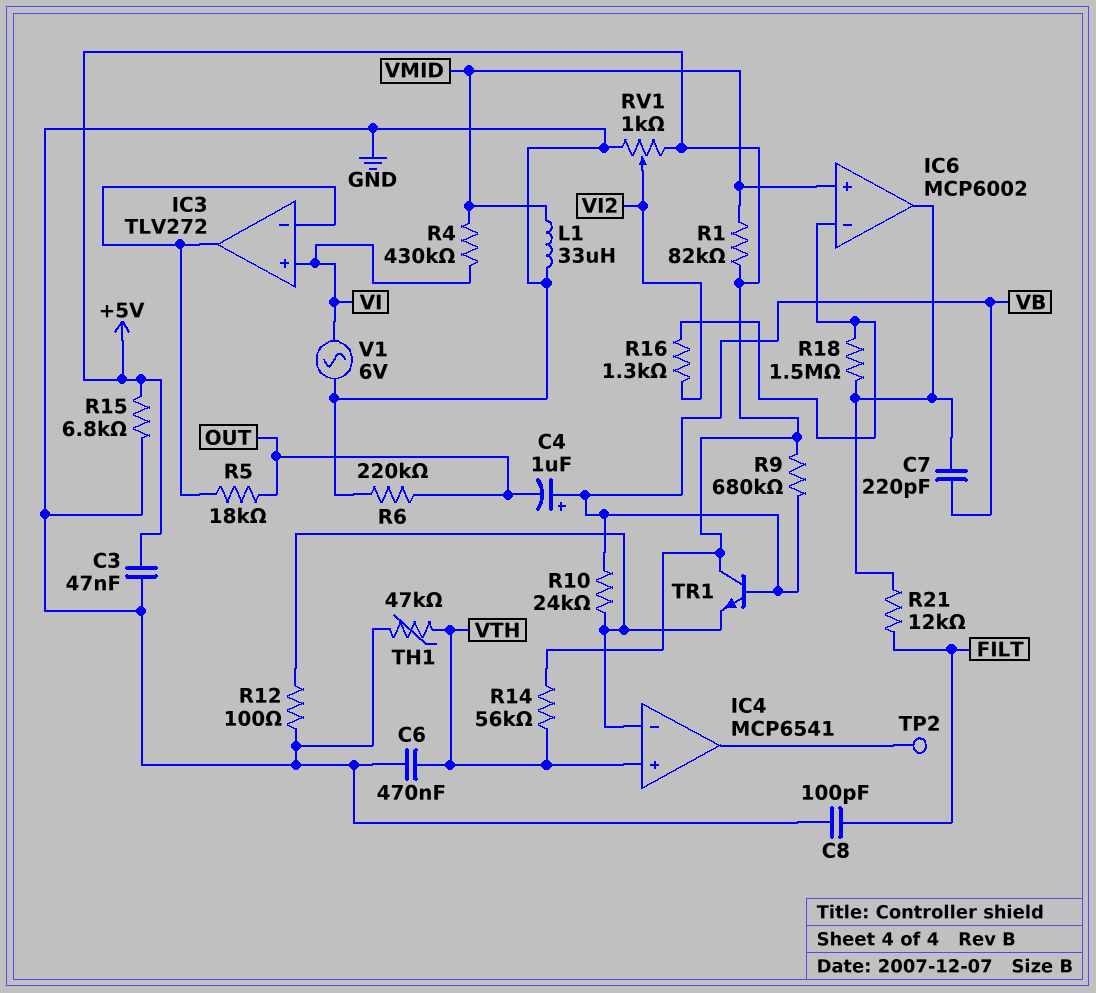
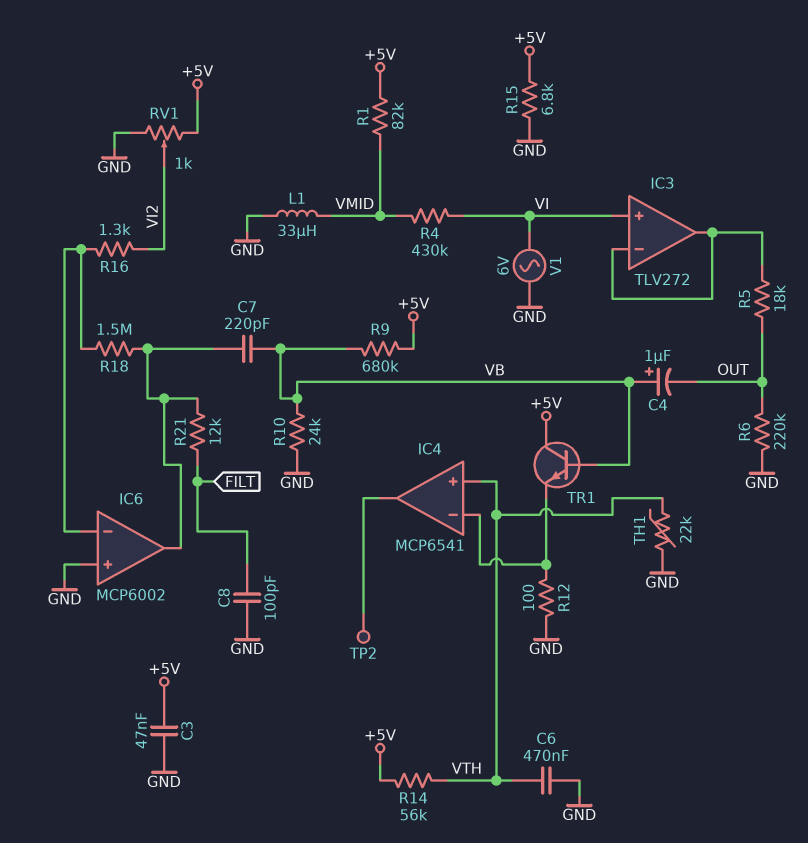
IC6 pin in+: VMID -> GND
R10: 24k (IC4/in-, VB) -> 24k (GND, VB)
TH1: 47k (GND, VTH) -> 22k (GND, VTH)

